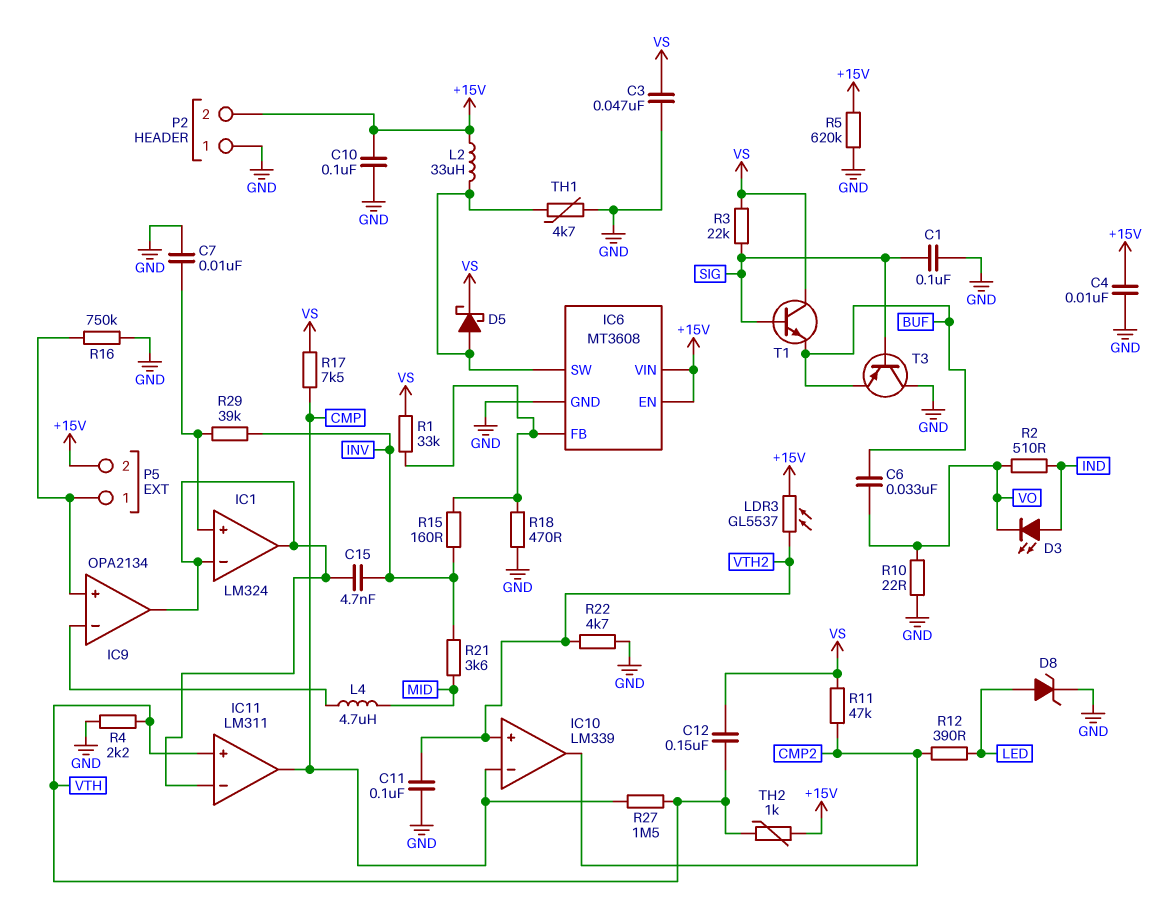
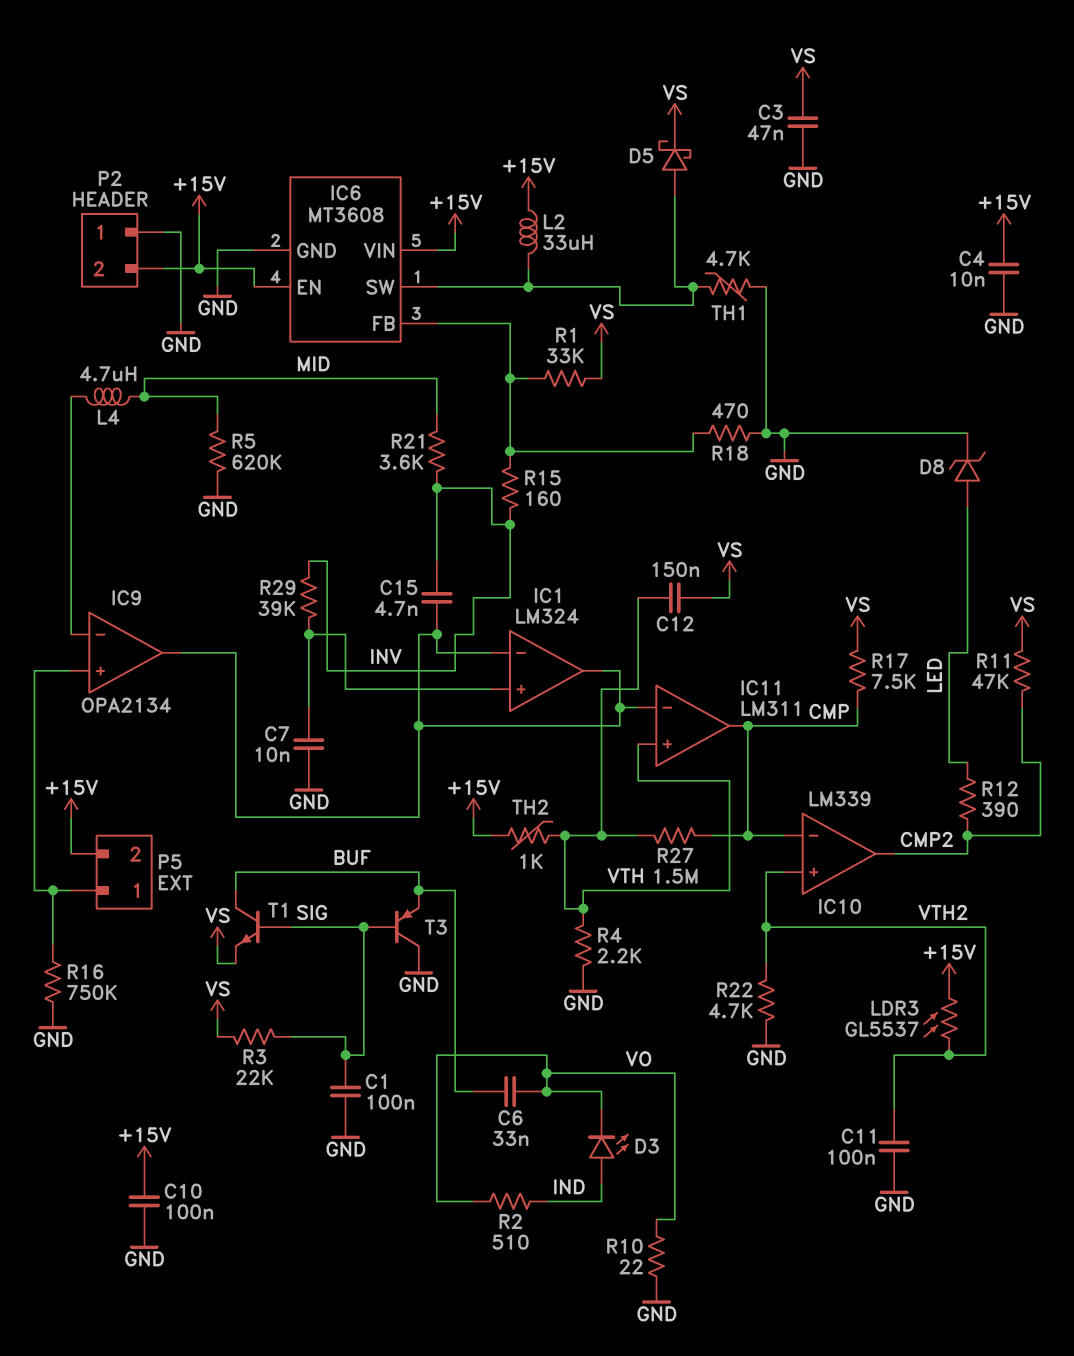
R5: 620k (+15V, GND) -> 620k (GND, MID)
T1: NPN (B SIG, C VS, E BUF) -> NPN (B SIG, C BUF, E VS)

